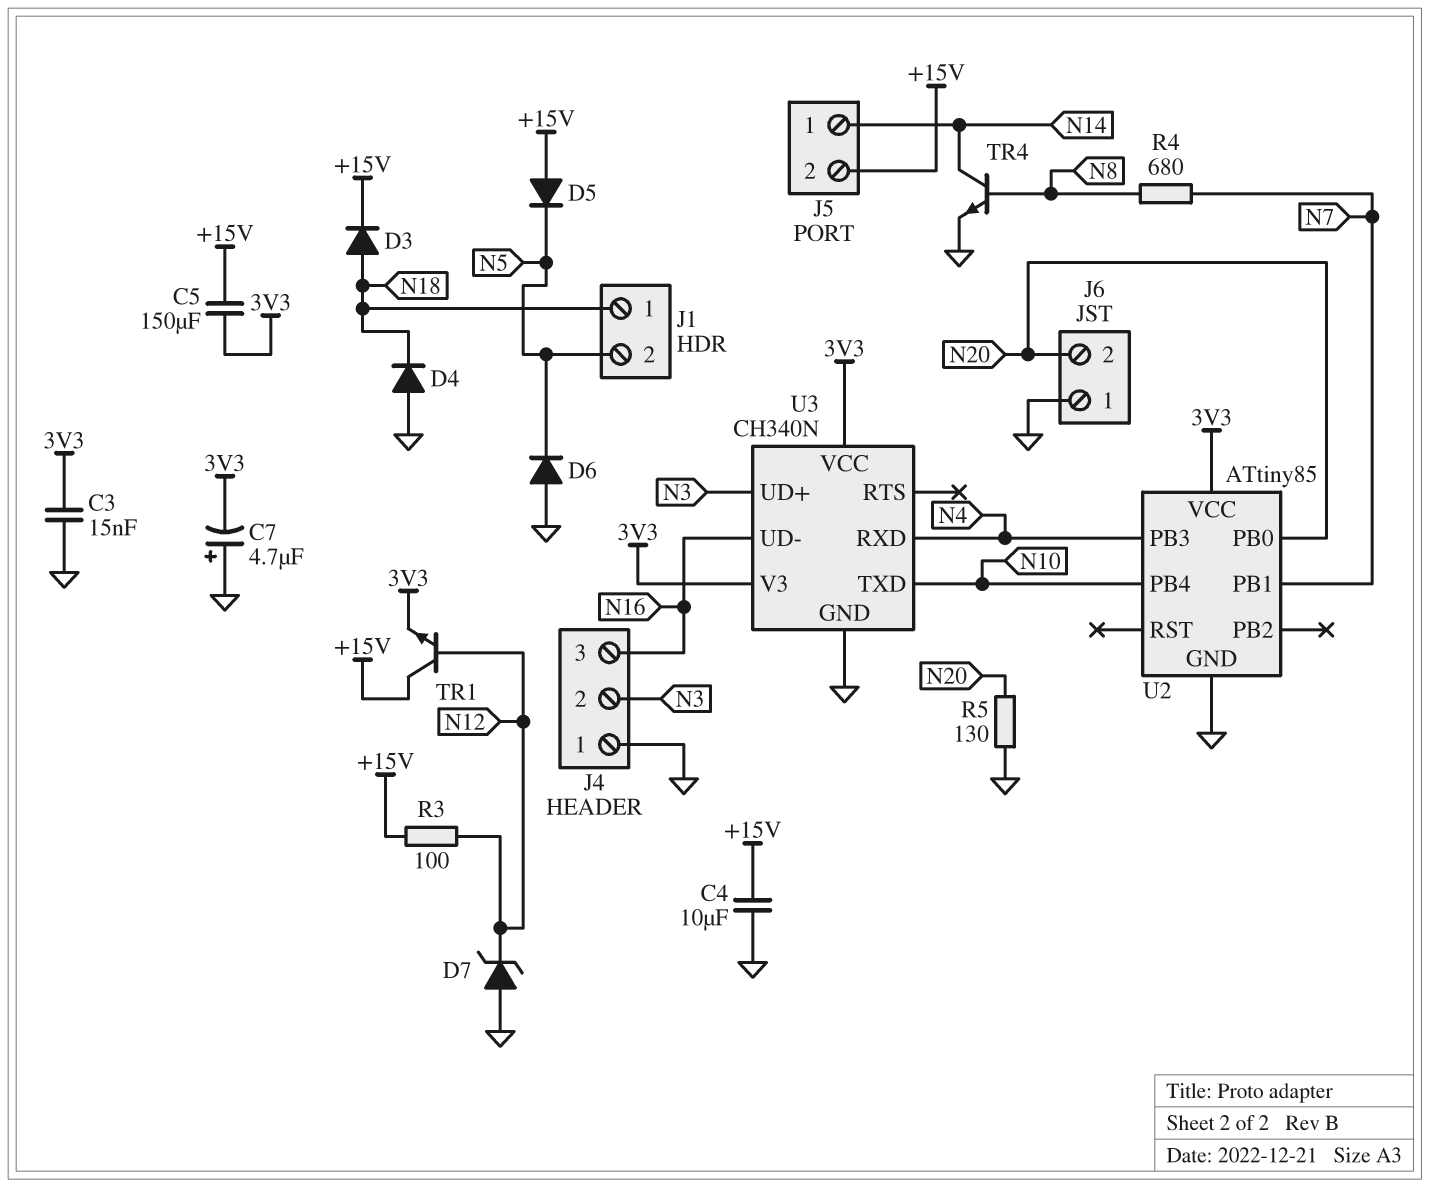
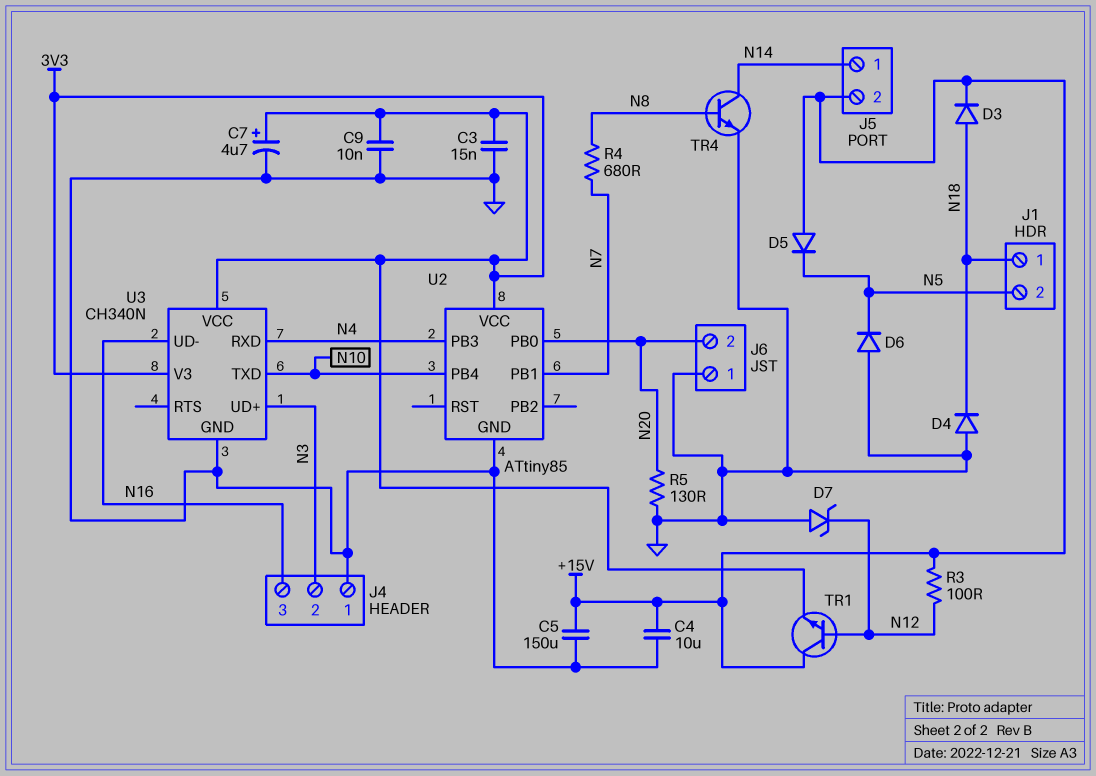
C5: 150uF (+15V, 3V3) -> 150uF (+15V, GND)
C7: 4.7uF (plus GND, minus 3V3) -> 4.7uF (plus 3V3, minus GND)
C9: none -> 10nF (3V3, GND)

